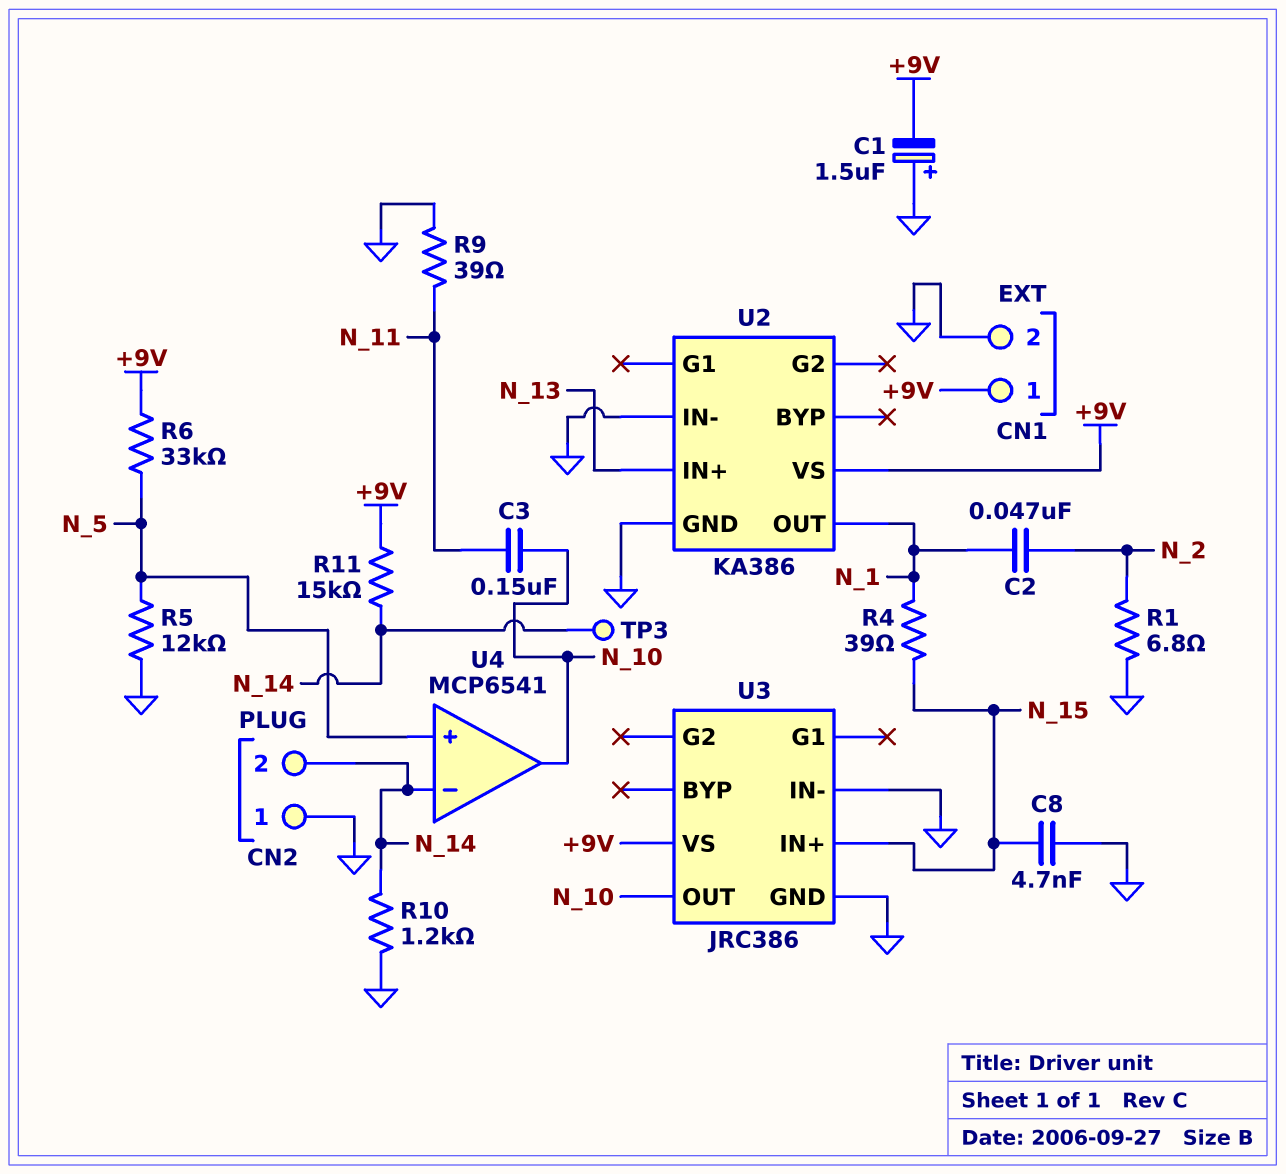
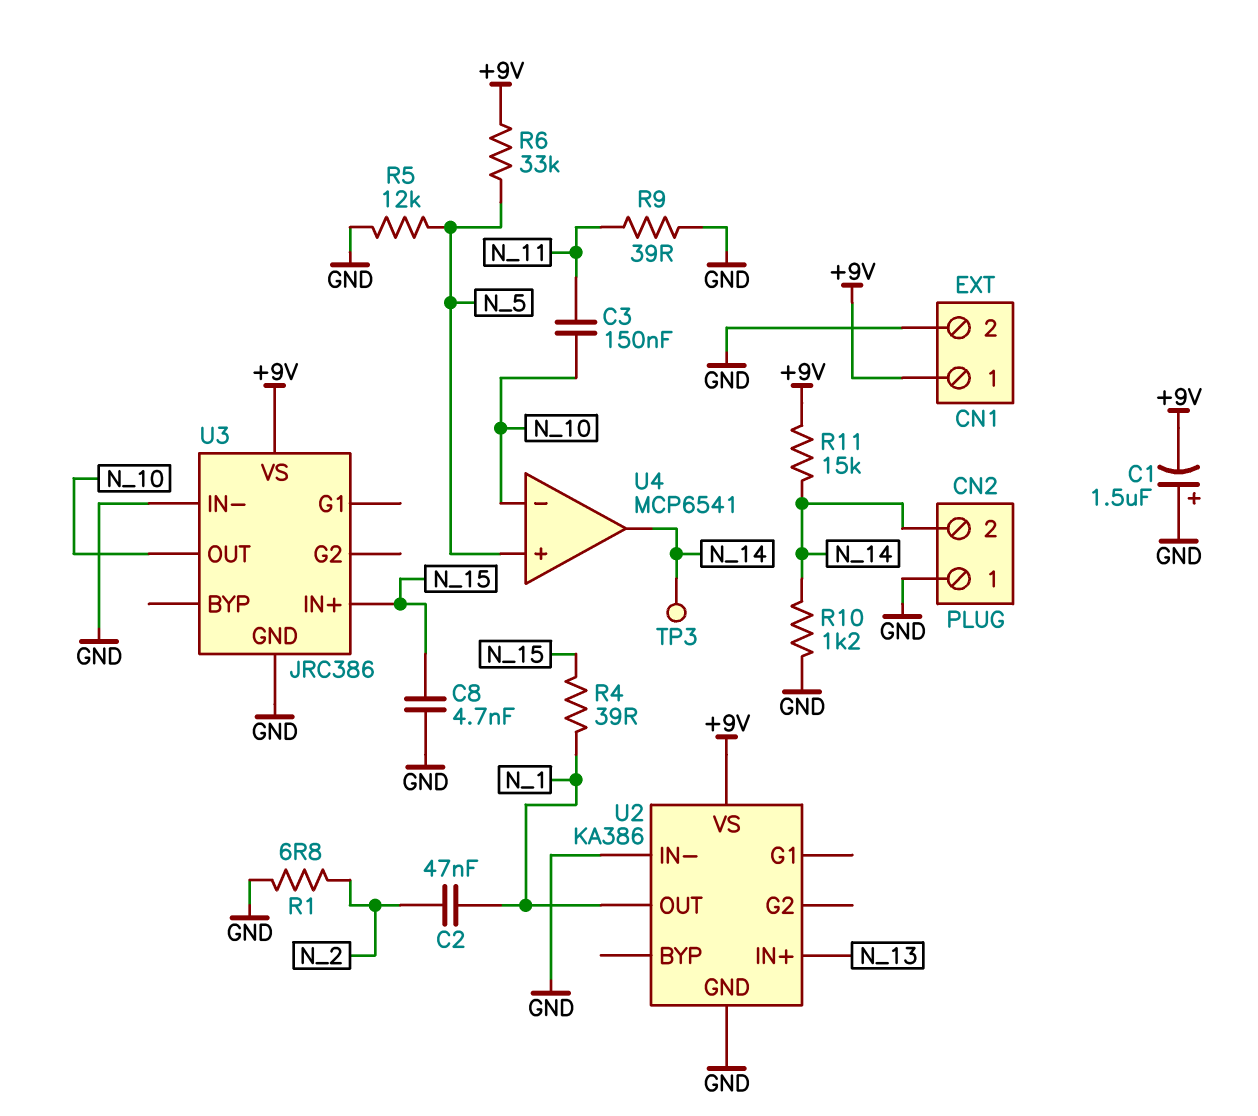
U4 pin in-: N_14 -> N_10
U4 pin out: N_10 -> N_14

